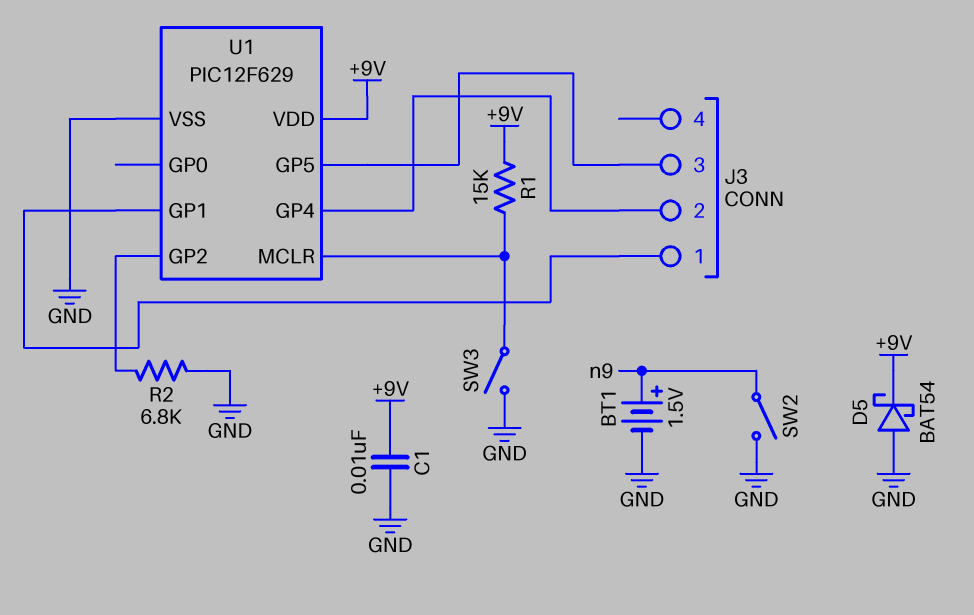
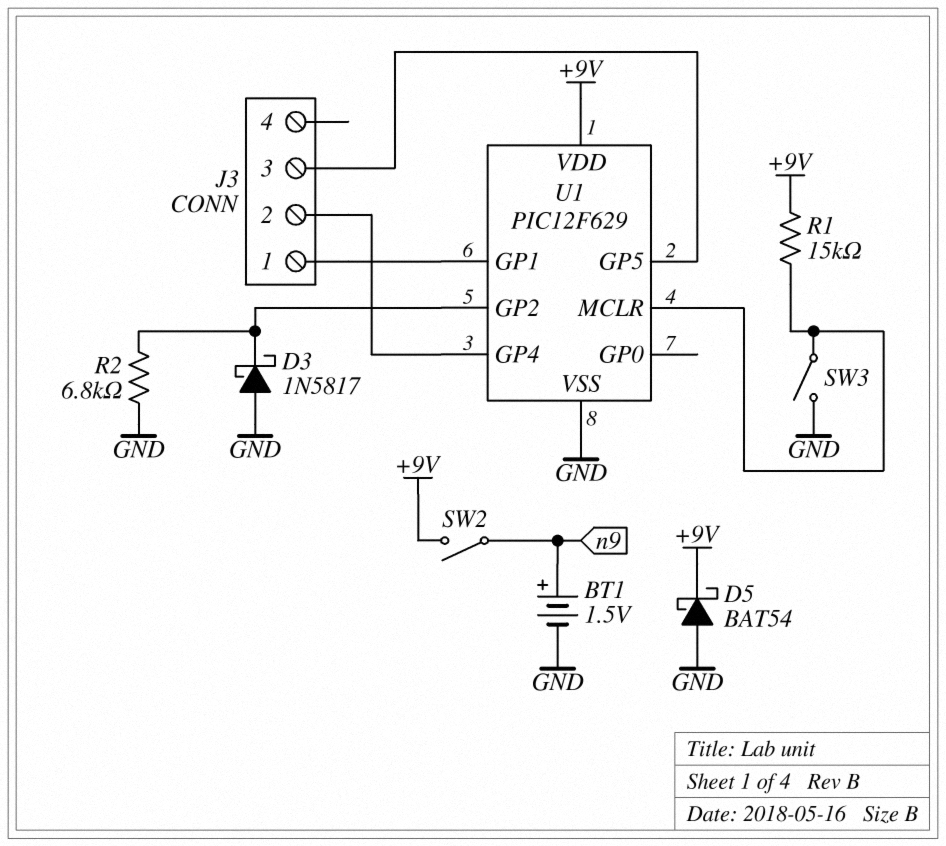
C1: 10nF (+9V, GND) -> none
D3: none -> schottky 1N5817 (A GND, K U1/GP2)
SW2: switch (GND, n9) -> switch (+9V, n9)

